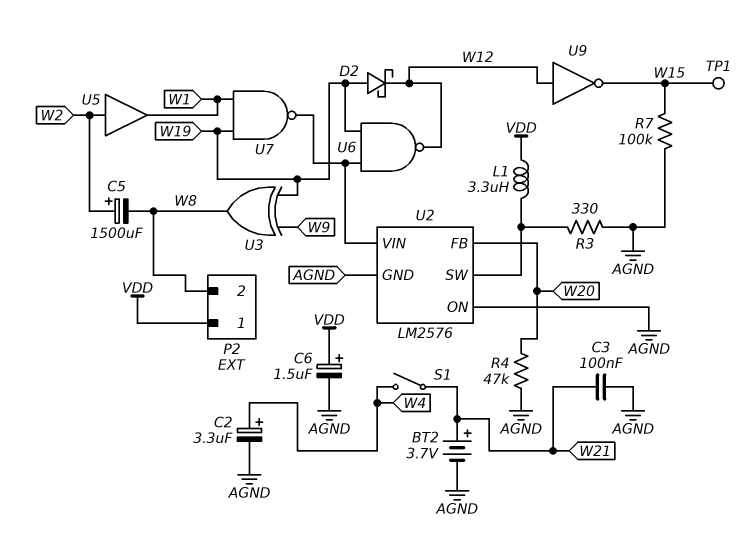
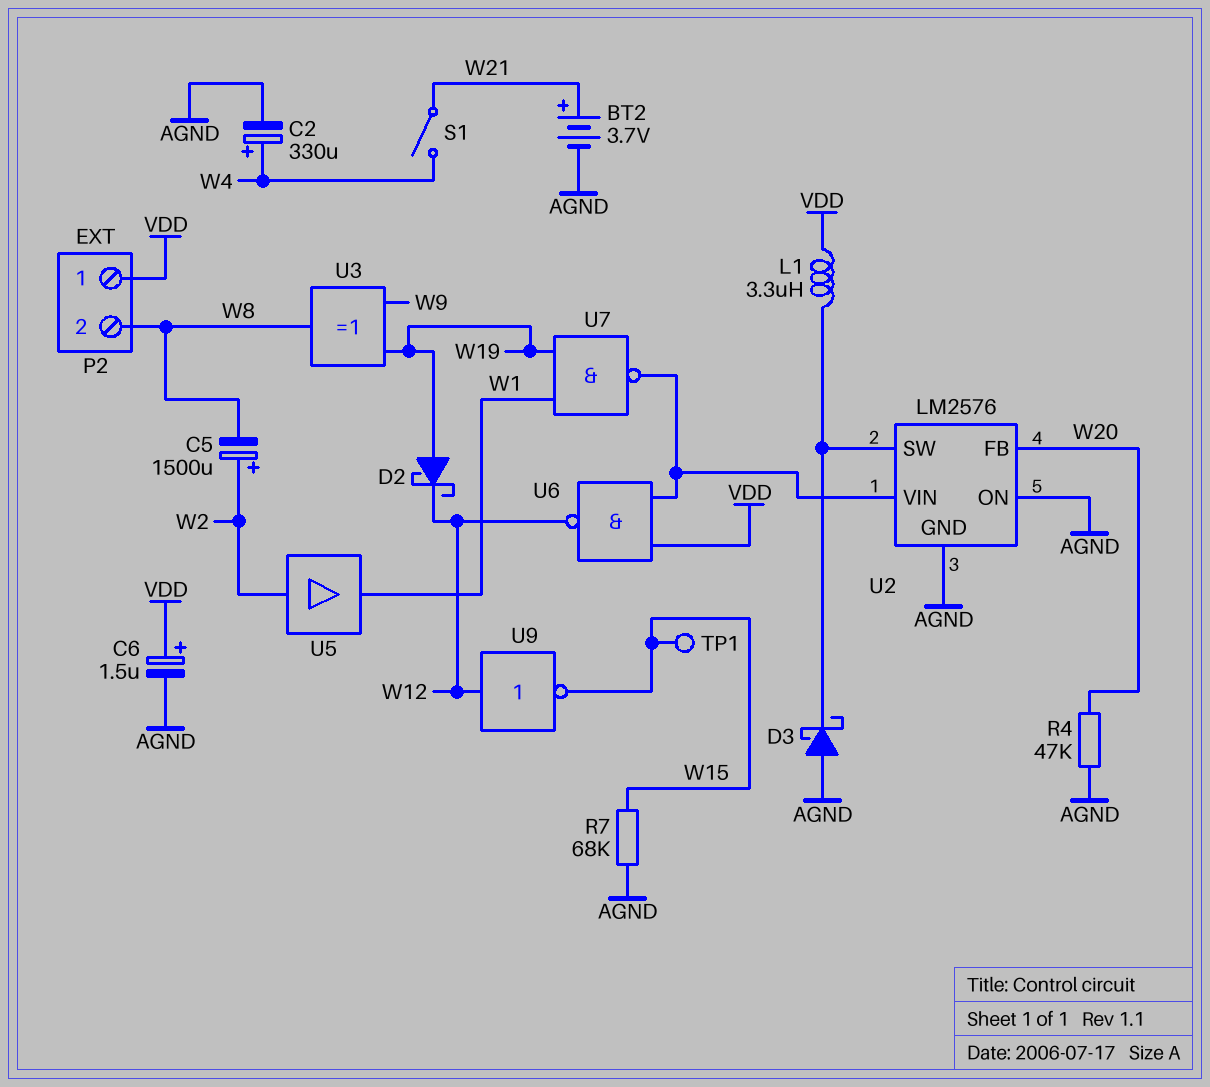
C2: 3.3uF (plus W4, minus AGND) -> 330uF (plus W4, minus AGND)
C3: 100nF (AGND, W21) -> none
D3: none -> schottky (A AGND, K U2/SW)
R3: 330 (AGND, U2/SW) -> none
R7: 100k (AGND, W15) -> 68k (AGND, W15)
U6: NAND (in U2/VIN, in W19, out W12) -> NAND (in U2/VIN, in VDD, out W12)

